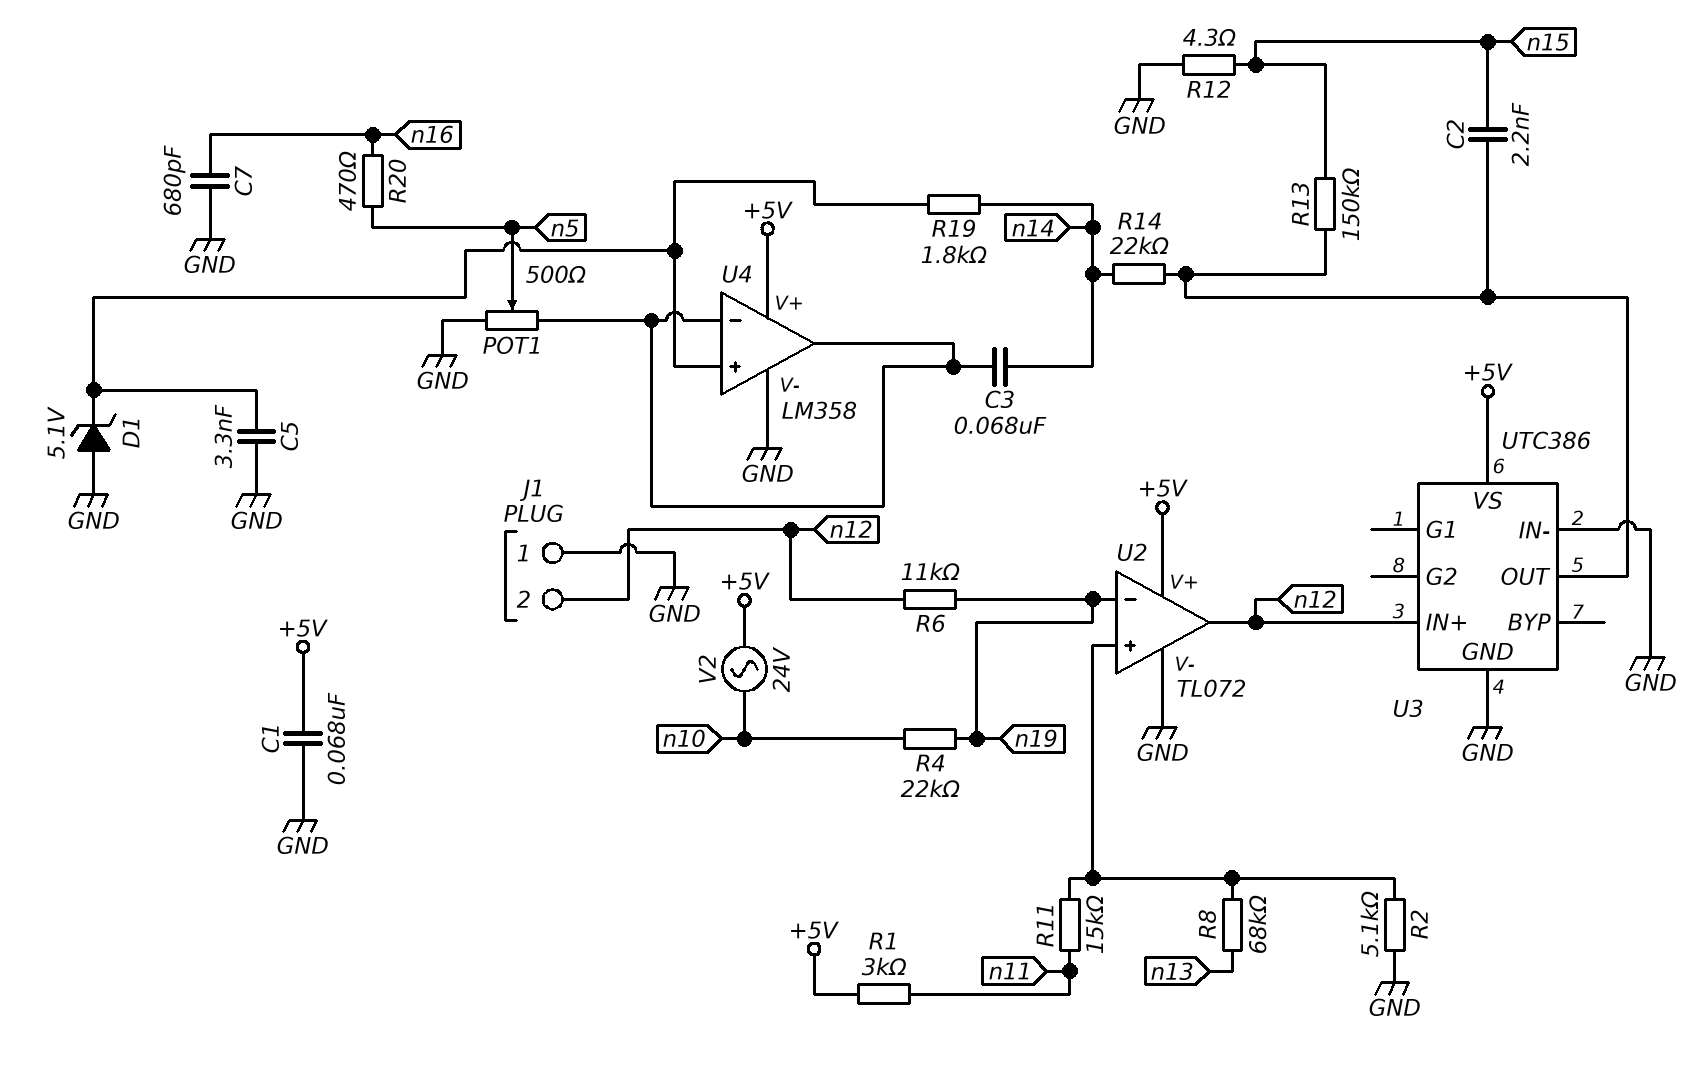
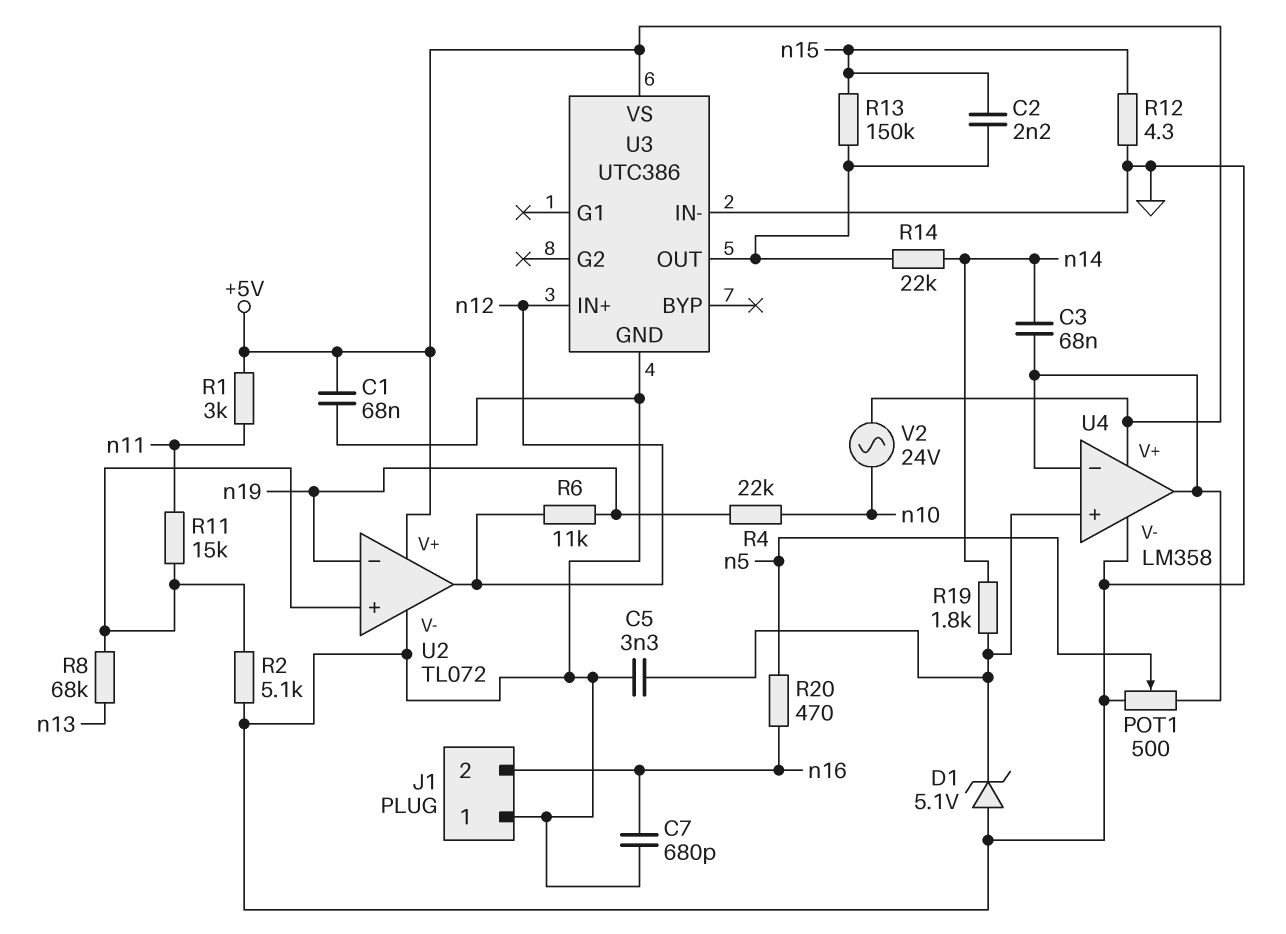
J1 pin 2: n12 -> n16

